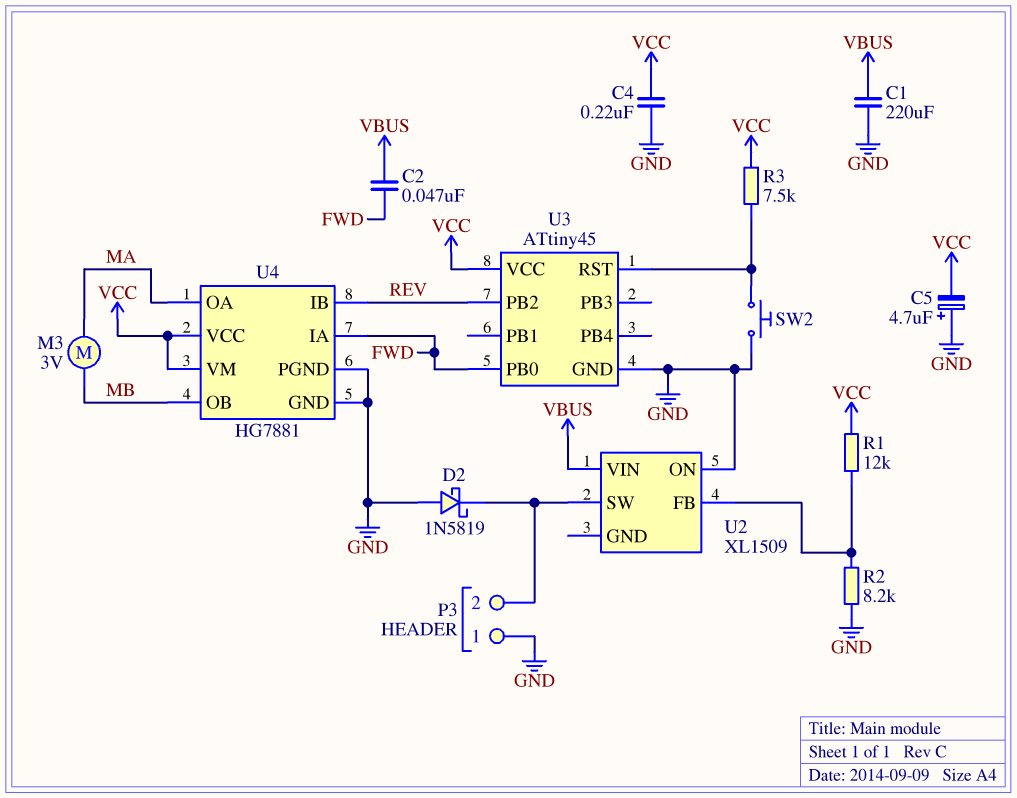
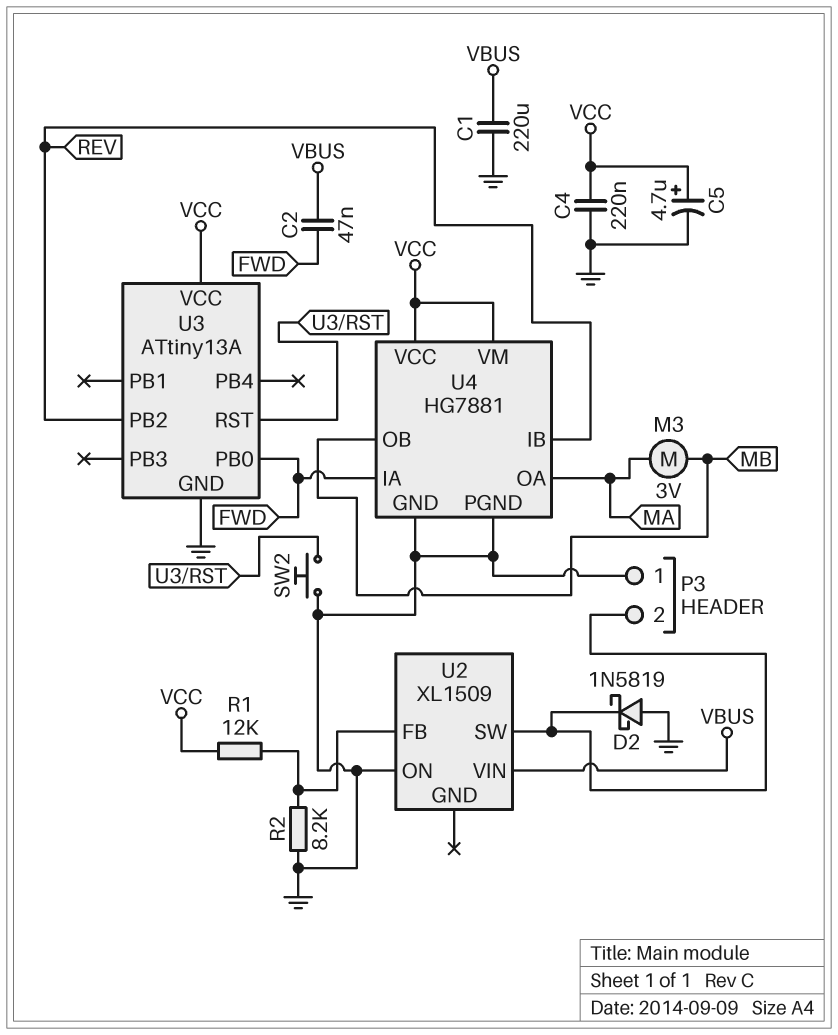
C5: 4.7uF (plus GND, minus VCC) -> 4.7uF (plus VCC, minus GND)
R3: 7.5k (U3/RST, VCC) -> none
U3: ATtiny45 -> ATtiny13A

